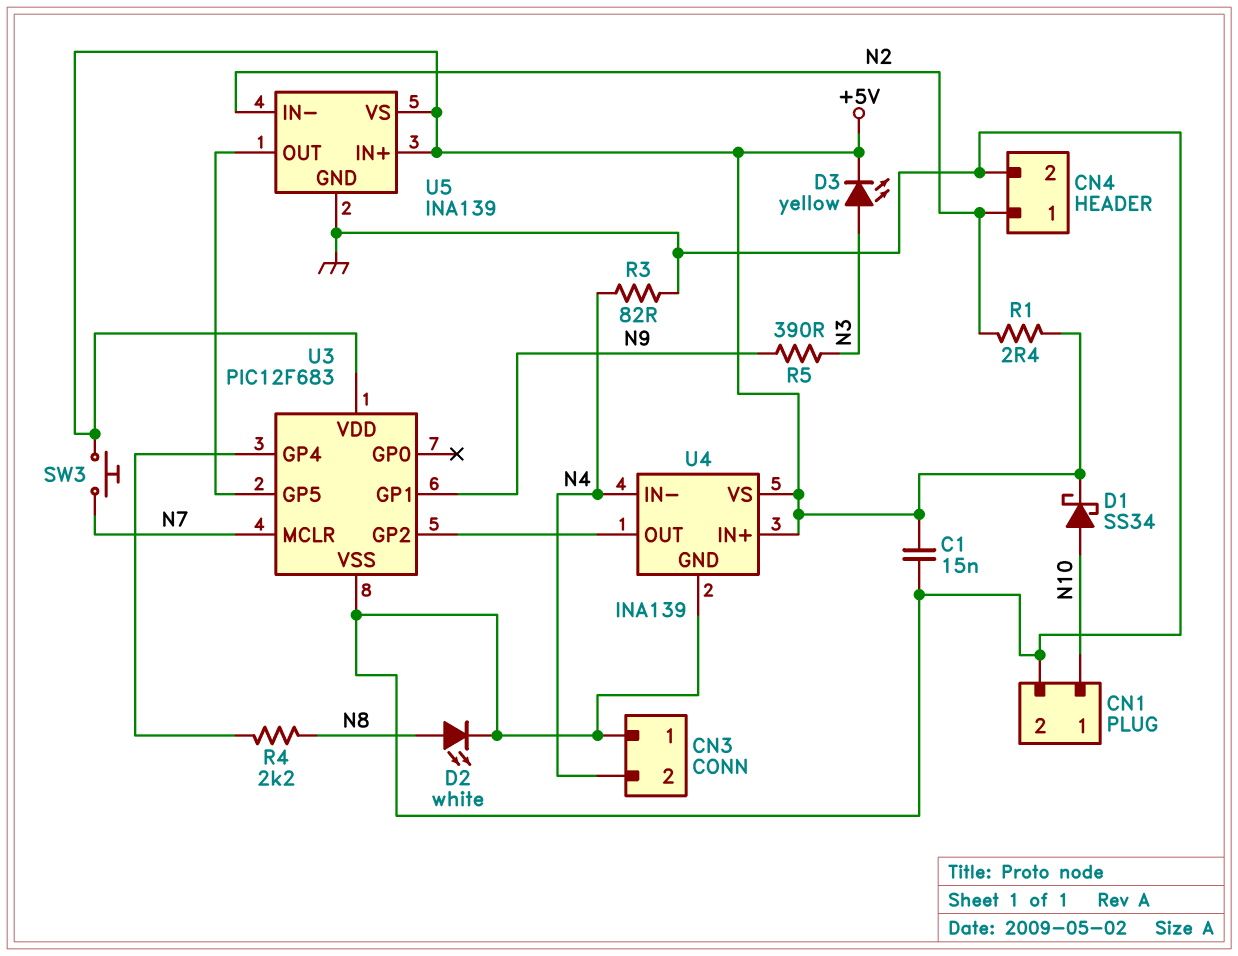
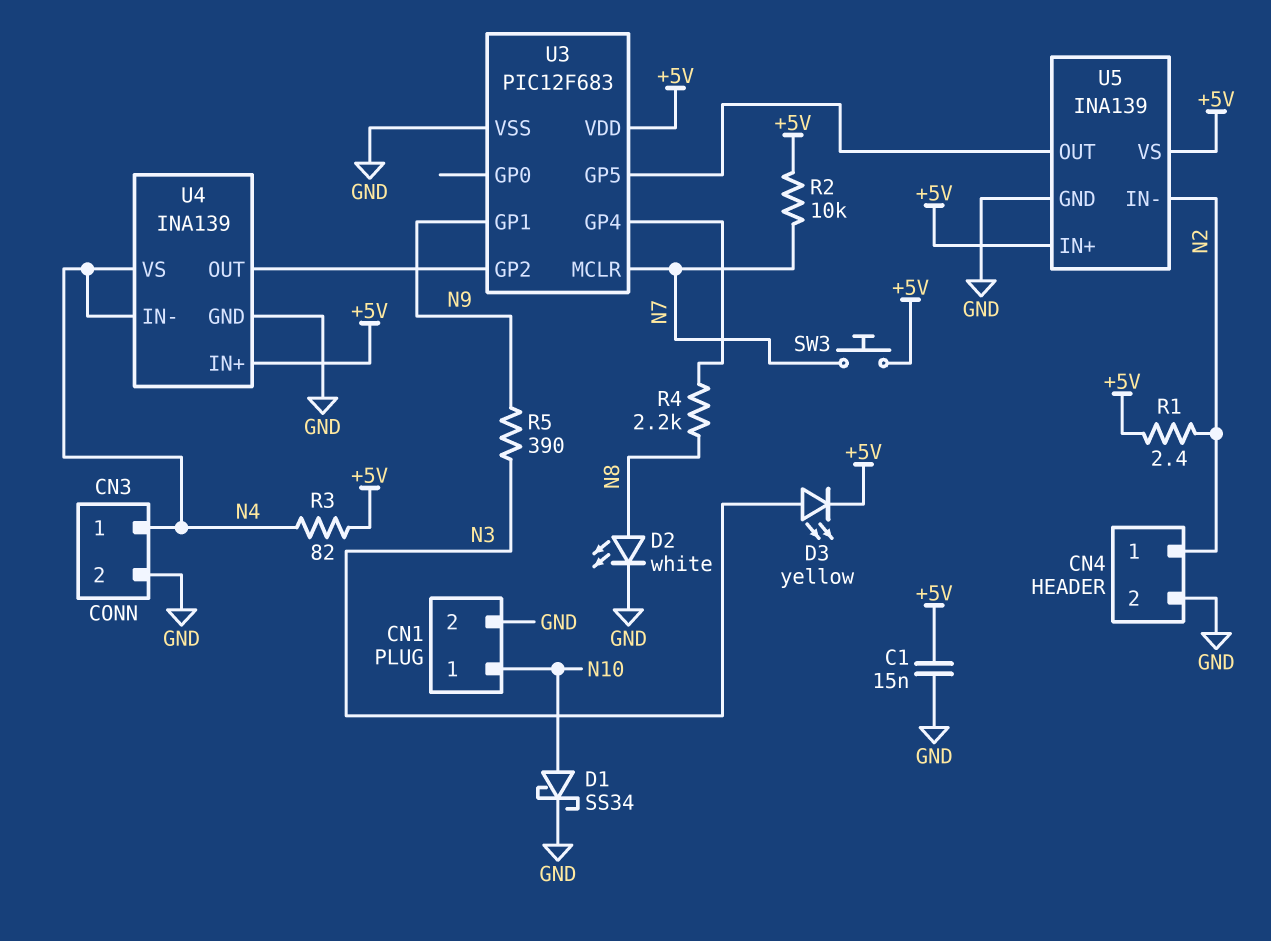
CN3 pin 1: GND -> N4
CN3 pin 2: N4 -> GND
D1: schottky SS34 (A N10, K +5V) -> schottky SS34 (A N10, K GND)
R2: none -> 10k (+5V, N7)
R3: 82 (GND, N4) -> 82 (+5V, N4)
U4 pin VS: +5V -> N4

